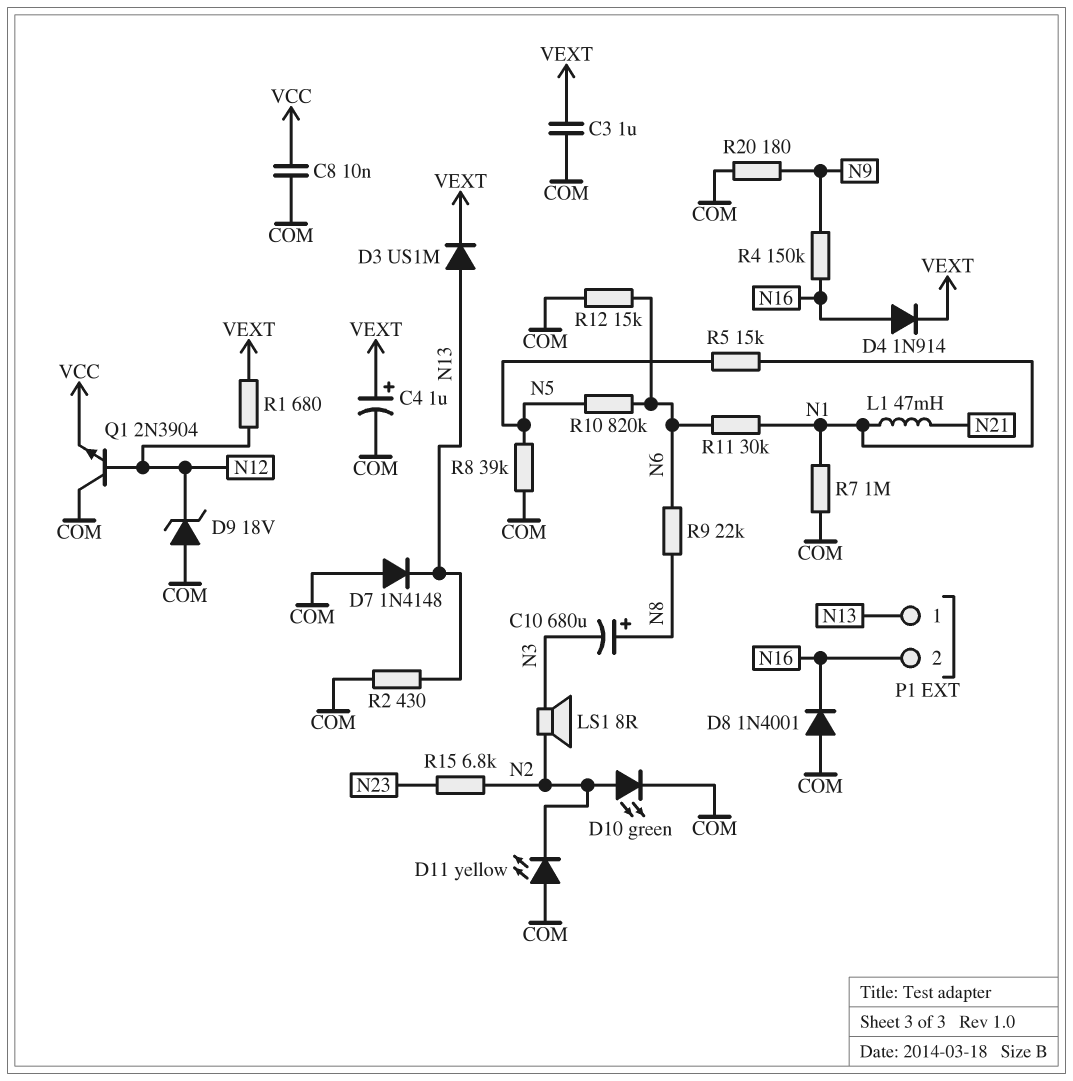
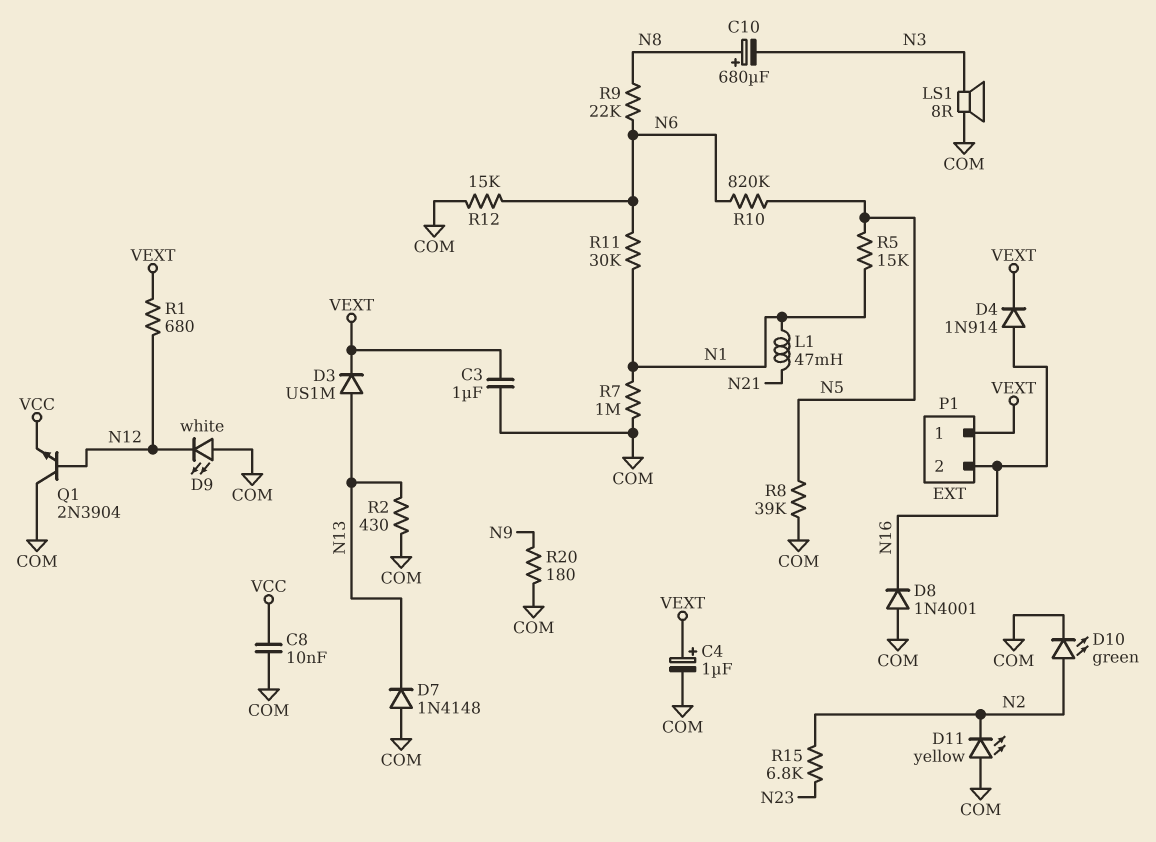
D9: zener 18V (A COM, K N12) -> LED white (A COM, K N12)
LS1: speaker 8R (N2, N3) -> speaker 8R (COM, N3)
P1 pin 1: N13 -> VEXT
R4: 150k (N9, N16) -> none

